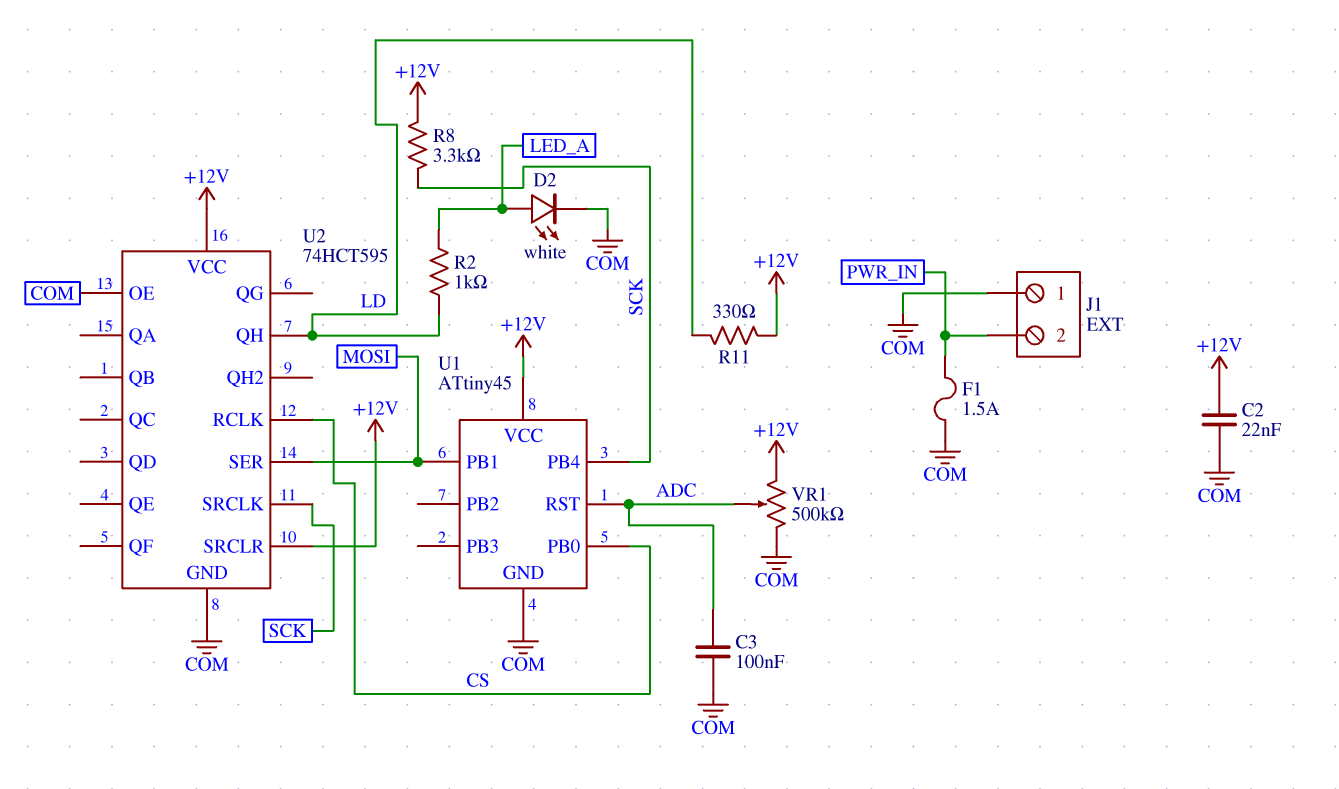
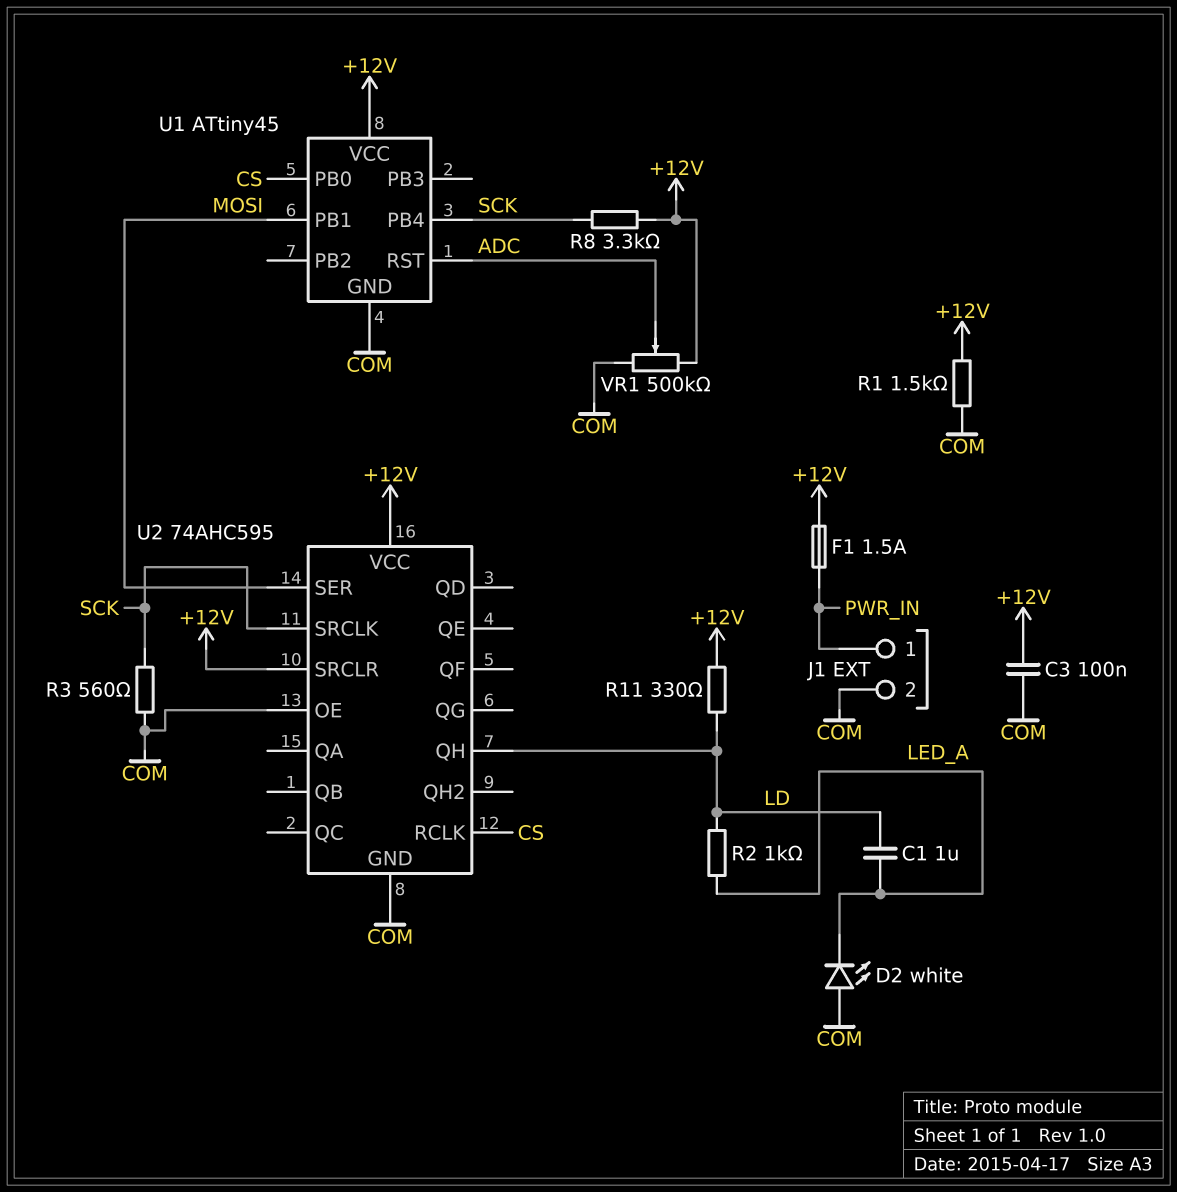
C1: none -> 1uF (LD, LED_A)
C2: 22nF (+12V, COM) -> none
C3: 100nF (ADC, COM) -> 100nF (+12V, COM)
D2: LED white (A LED_A, K COM) -> LED white (A COM, K LED_A)
F1: 1.5A (COM, PWR_IN) -> 1.5A (+12V, PWR_IN)
J1 pin 1: COM -> PWR_IN
J1 pin 2: PWR_IN -> COM
R1: none -> 1.5k (+12V, COM)
R3: none -> 560 (COM, SCK)
U2: 74HCT595 -> 74AHC595

